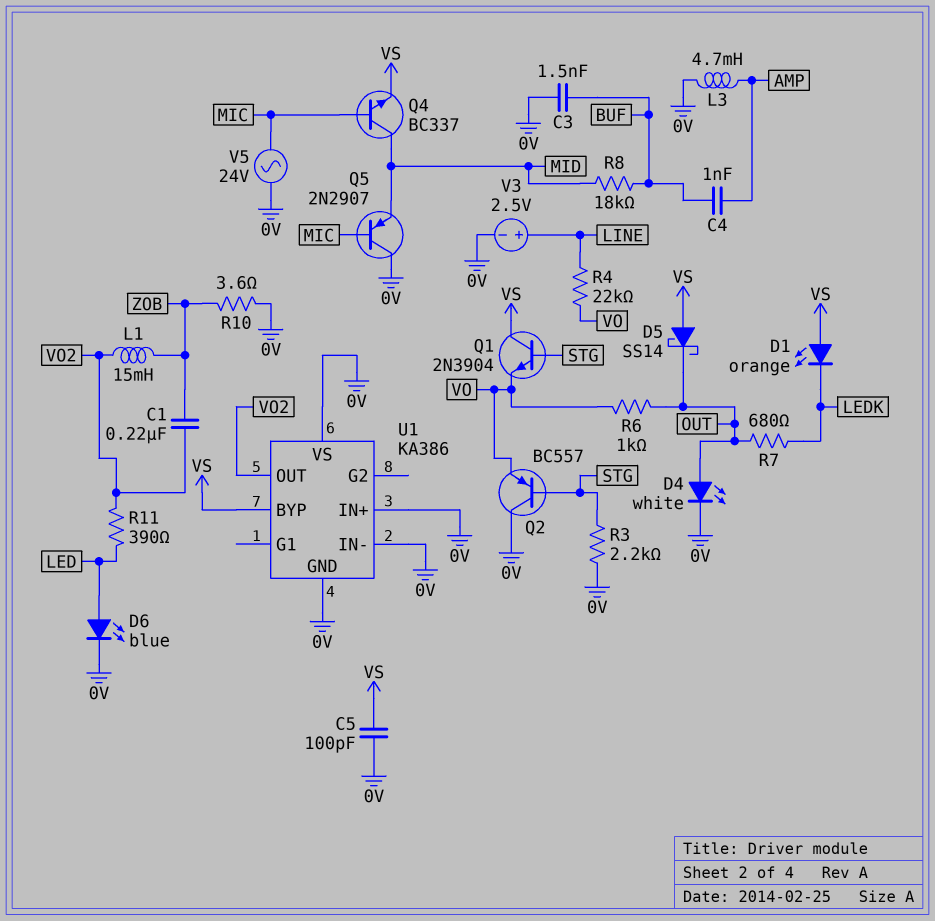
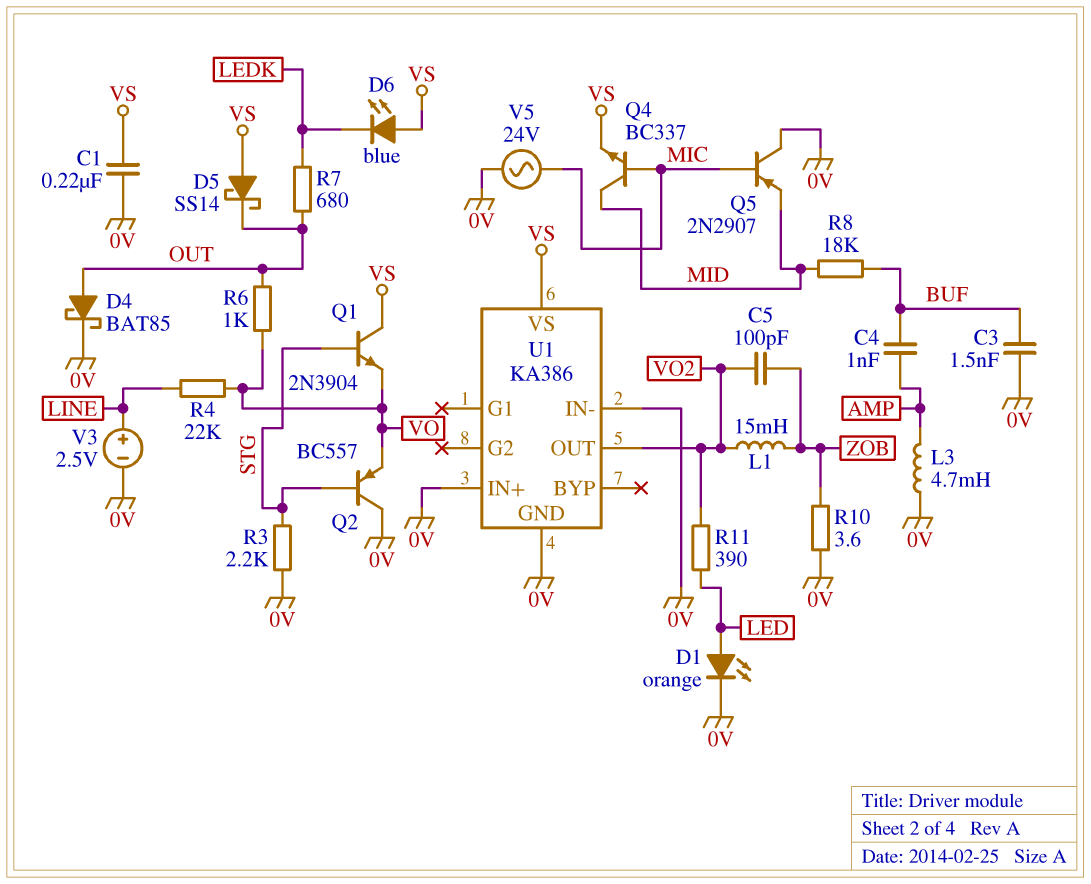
C1: 220nF (VO2, ZOB) -> 220nF (0V, VS)
C5: 100pF (0V, VS) -> 100pF (VO2, ZOB)
D1: LED orange (A VS, K LEDK) -> LED orange (A LED, K 0V)
D4: LED white (A OUT, K 0V) -> schottky BAT85 (A OUT, K 0V)
D6: LED blue (A LED, K 0V) -> LED blue (A VS, K LEDK)
U1 pin BYP: VS -> none
U1 pin VS: 0V -> VS

